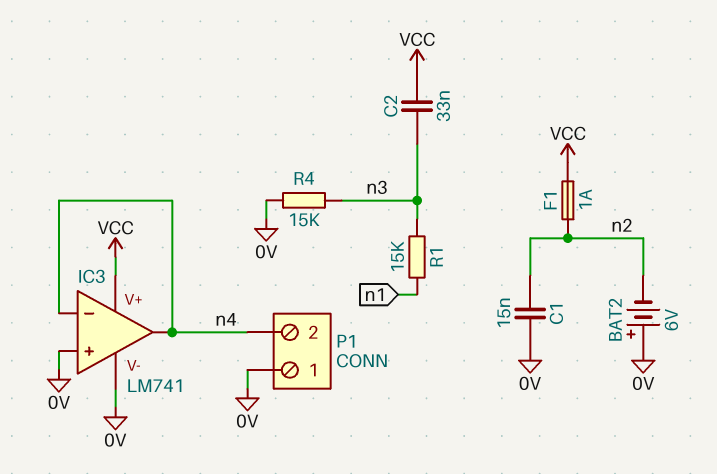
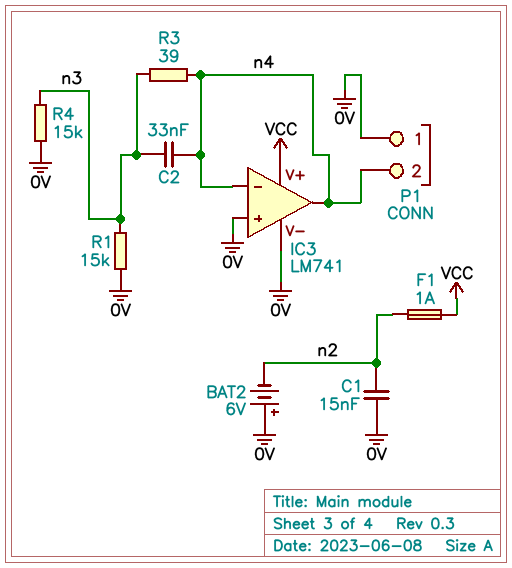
C2: 33nF (VCC, n3) -> 33nF (n3, n4)
R1: 15k (n1, n3) -> 15k (0V, n3)
R3: none -> 39 (n3, n4)

